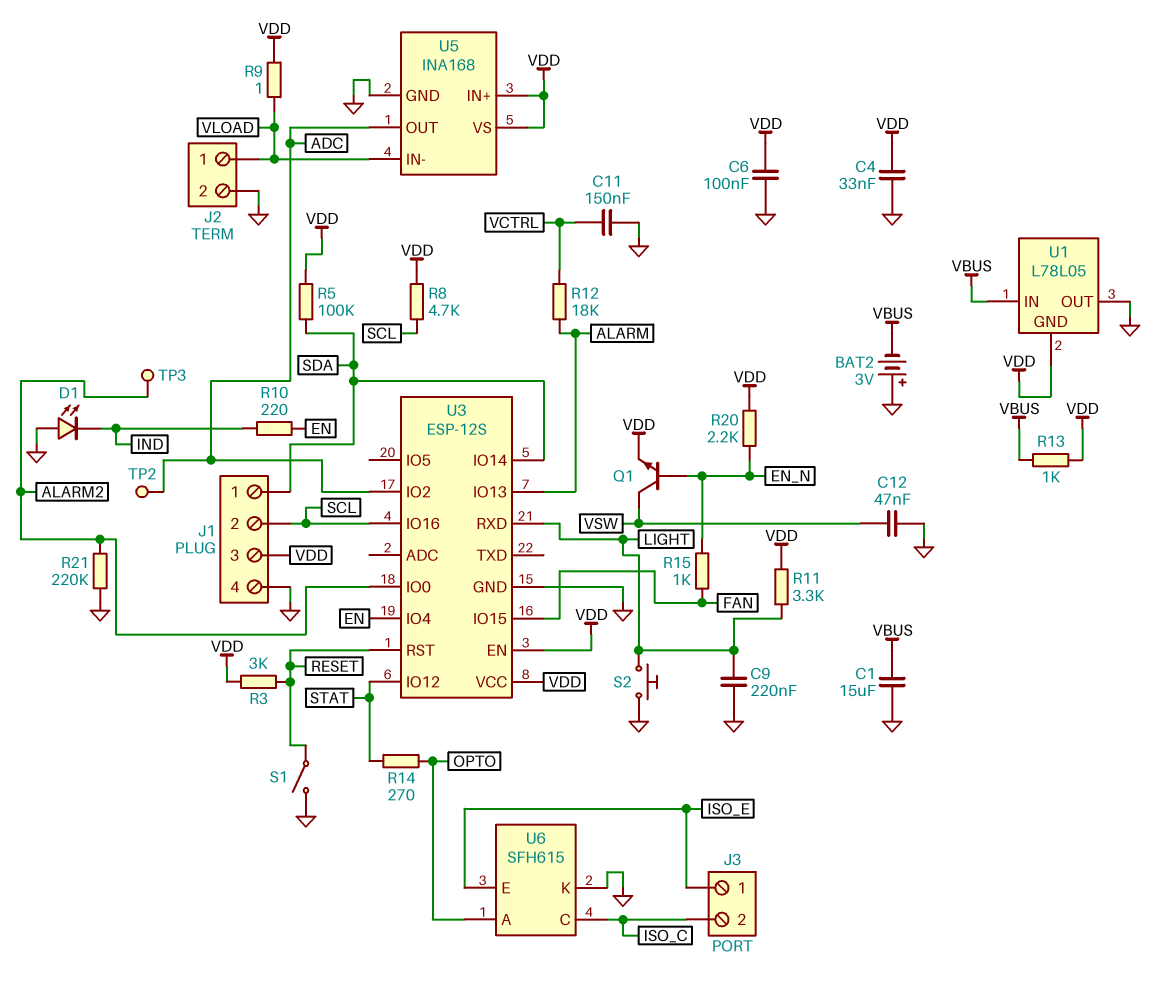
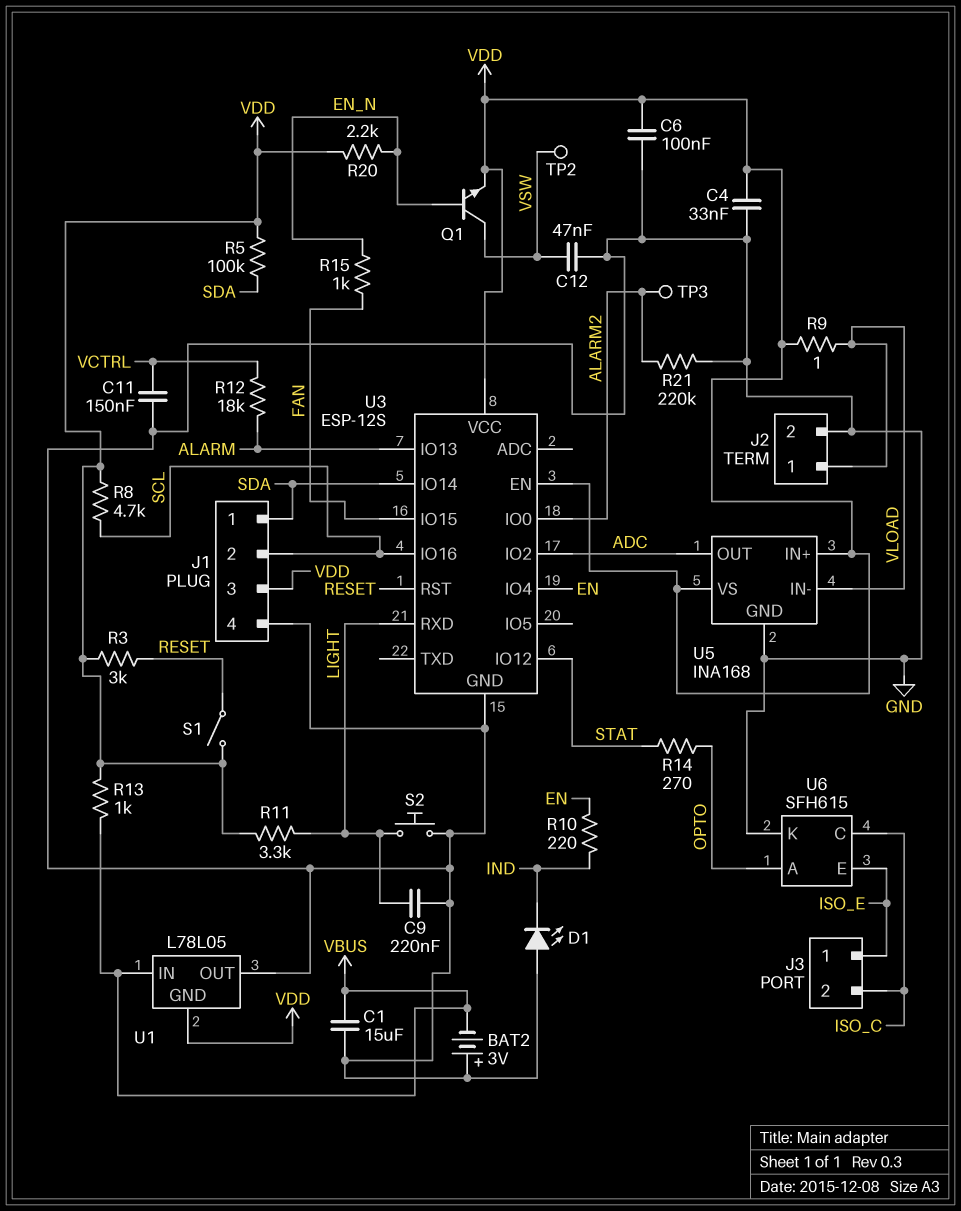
S1: switch (GND, RESET) -> switch (RESET, VDD)
TP2: test point (ADC) -> test point (VSW)

